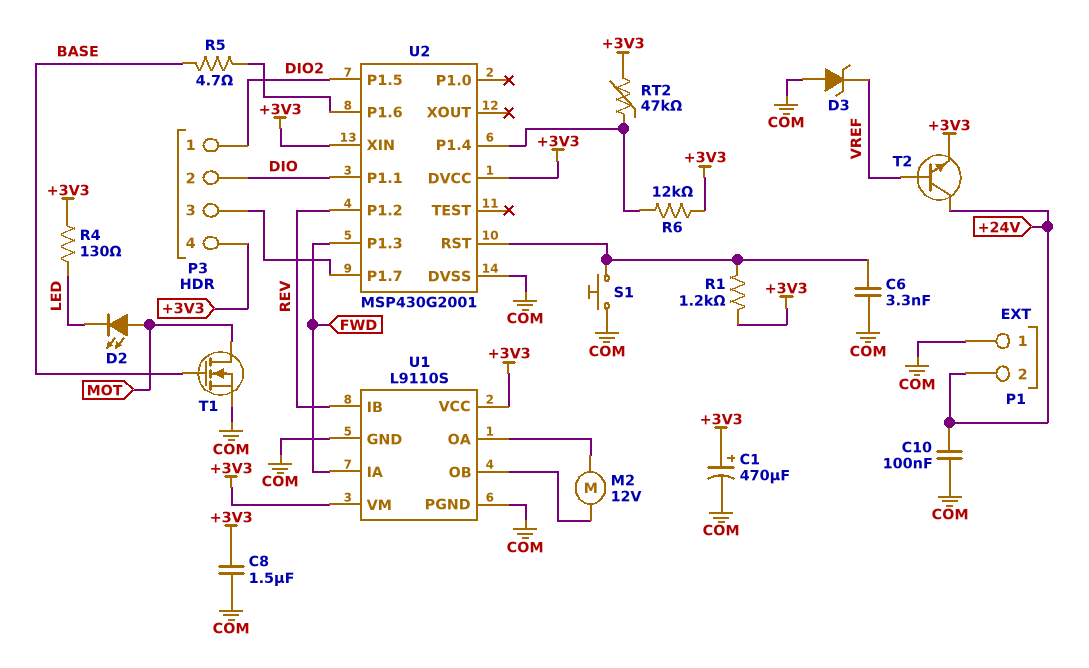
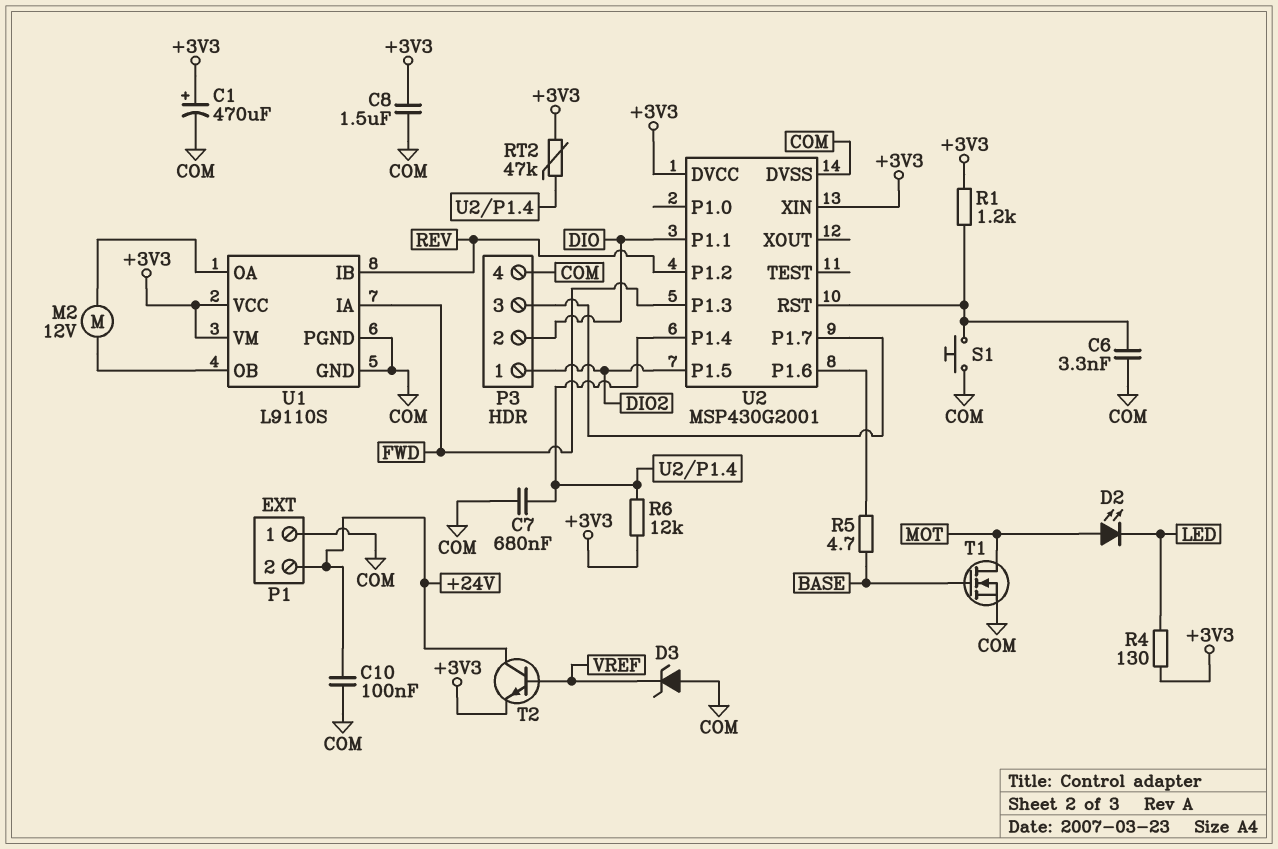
C7: none -> 680nF (COM, U2/P1.4)
P3 pin 4: +3V3 -> COM

